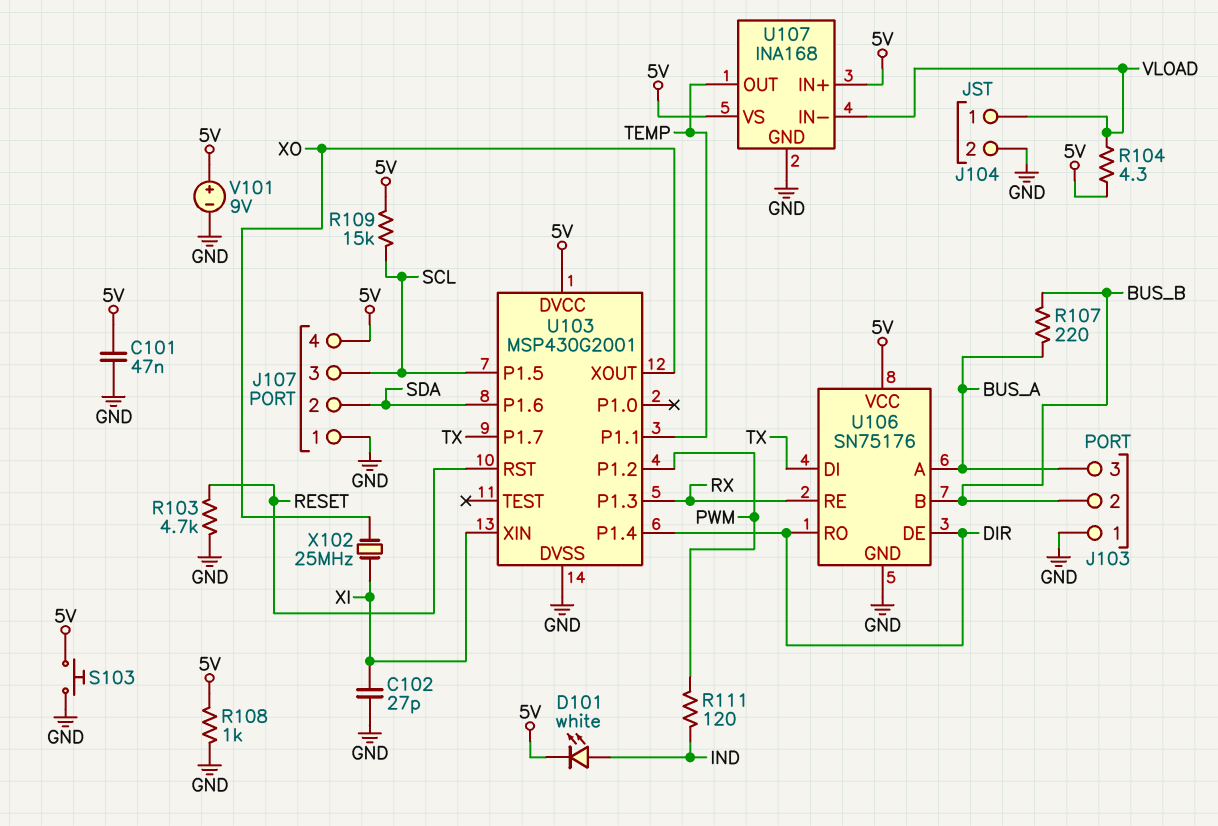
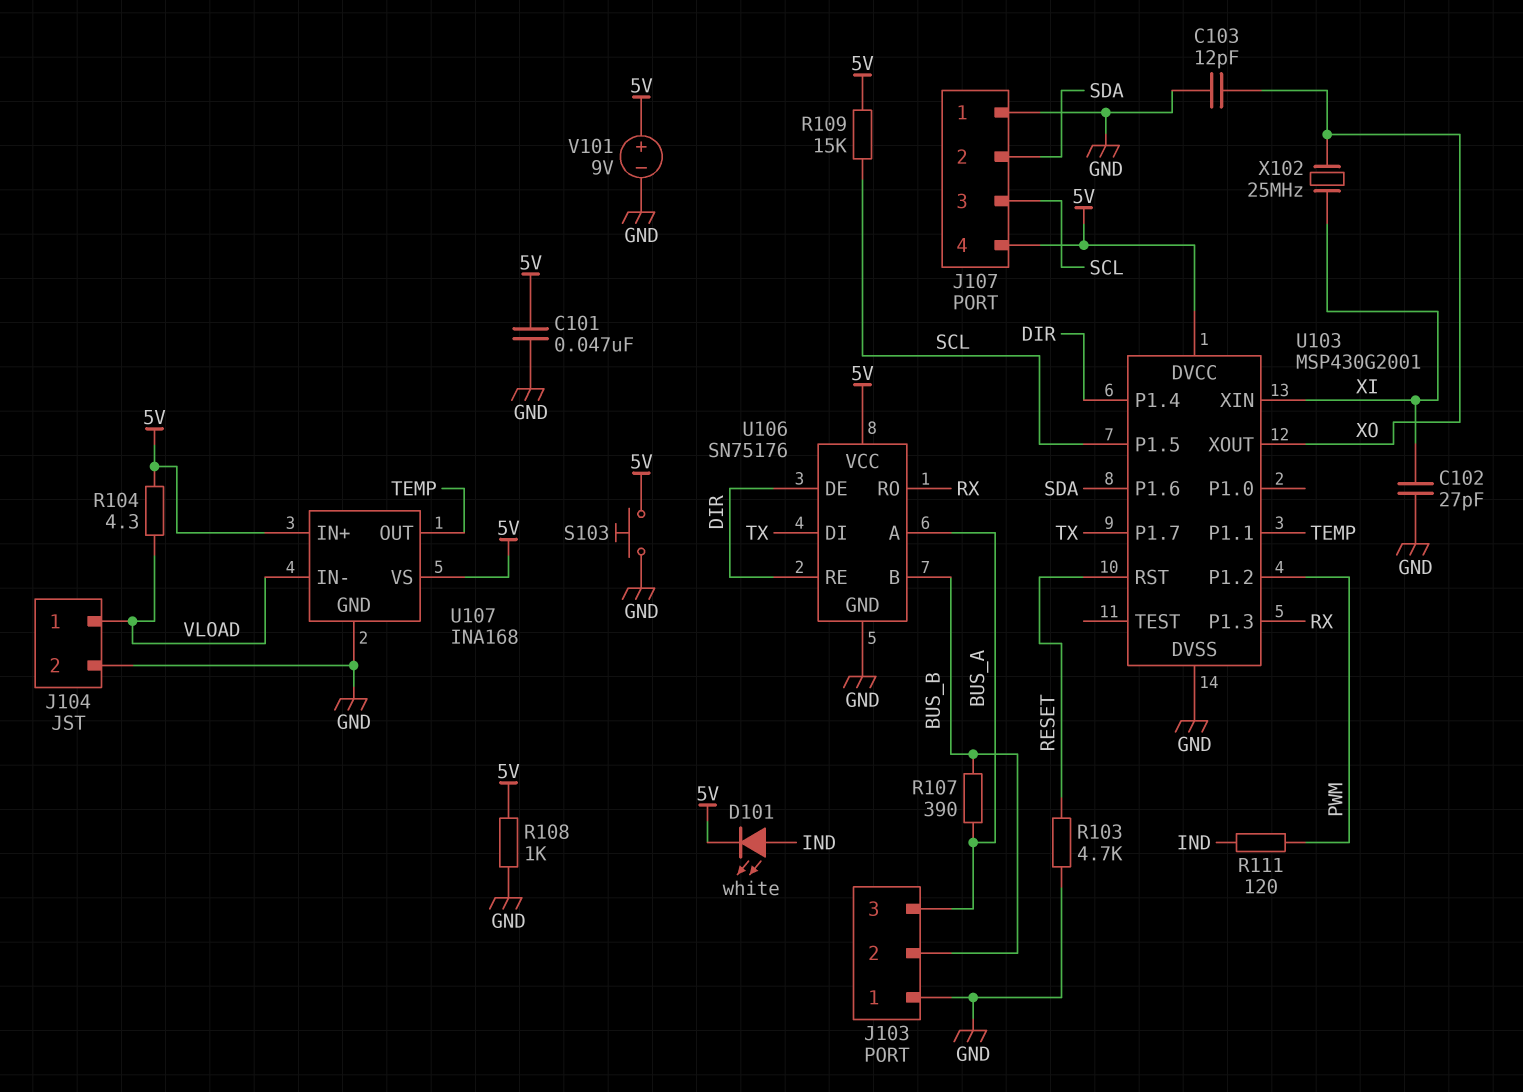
C103: none -> 12pF (GND, XO)
R107: 220 (BUS_A, BUS_B) -> 390 (BUS_A, BUS_B)
U106 pin RE: RX -> DIR
U106 pin RO: DIR -> RX

